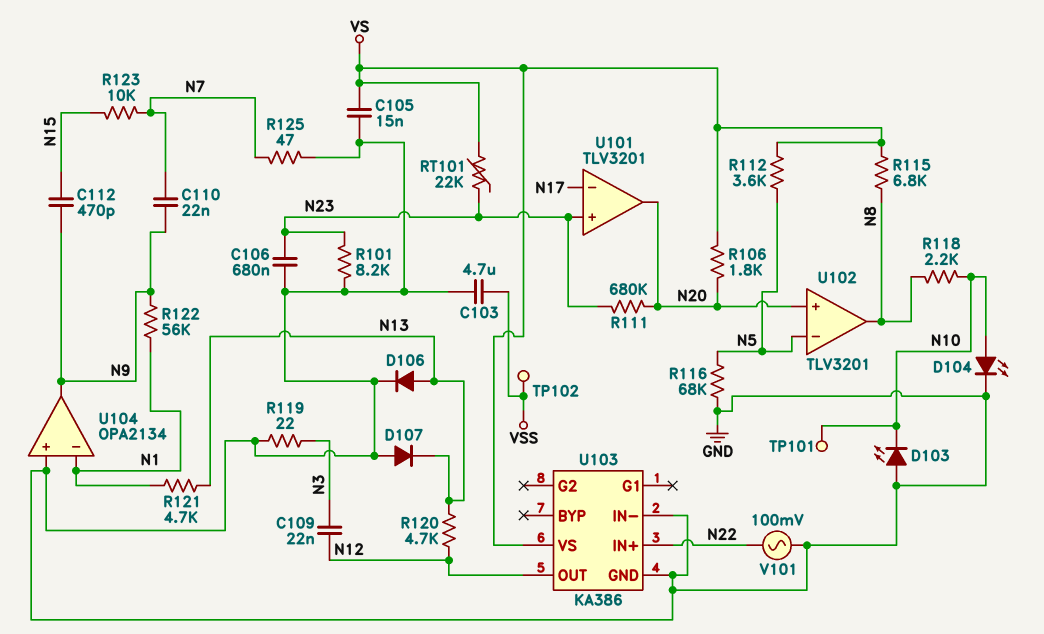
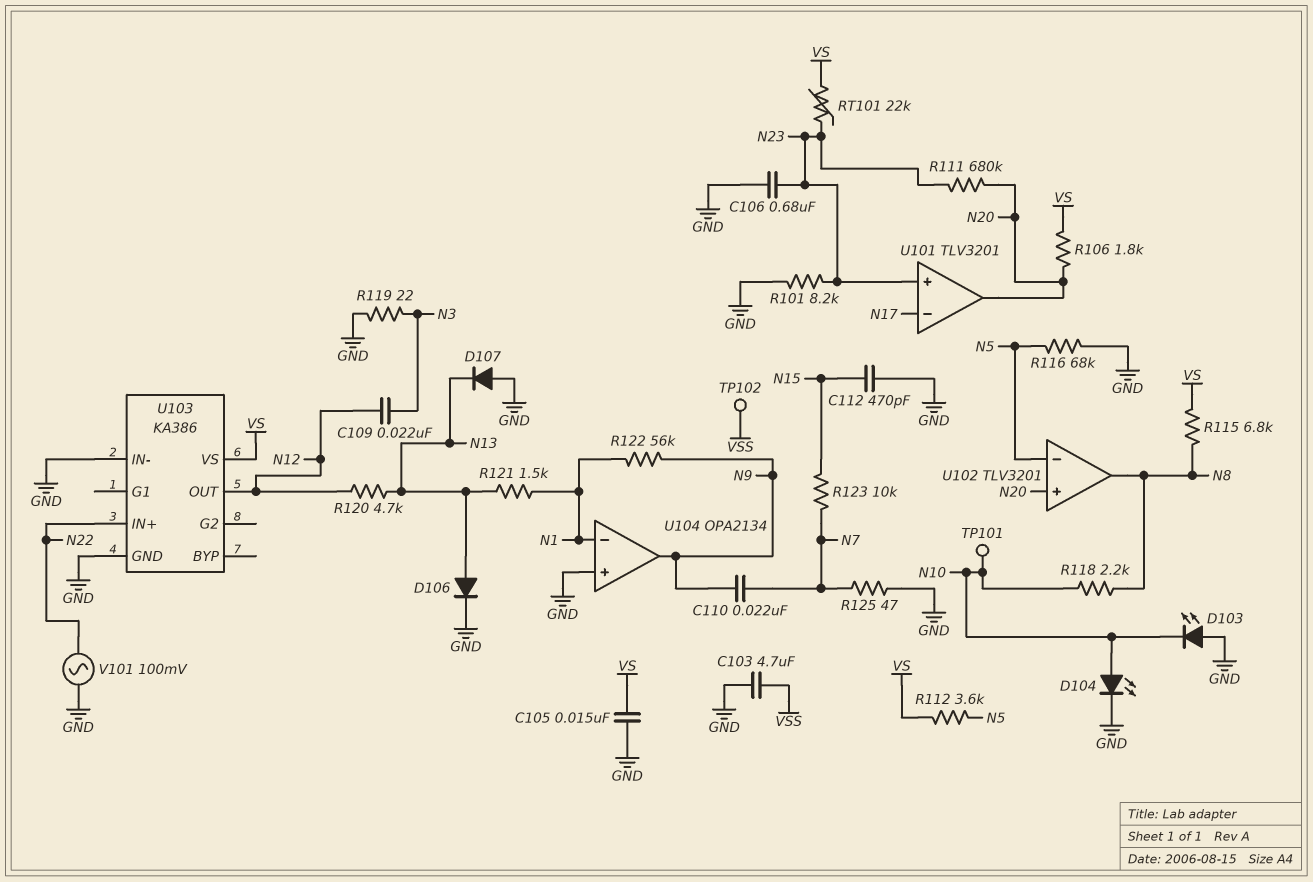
C112: 470pF (N9, N15) -> 470pF (GND, N15)
R121: 4.7k (N1, N13) -> 1.5k (N1, N13)

